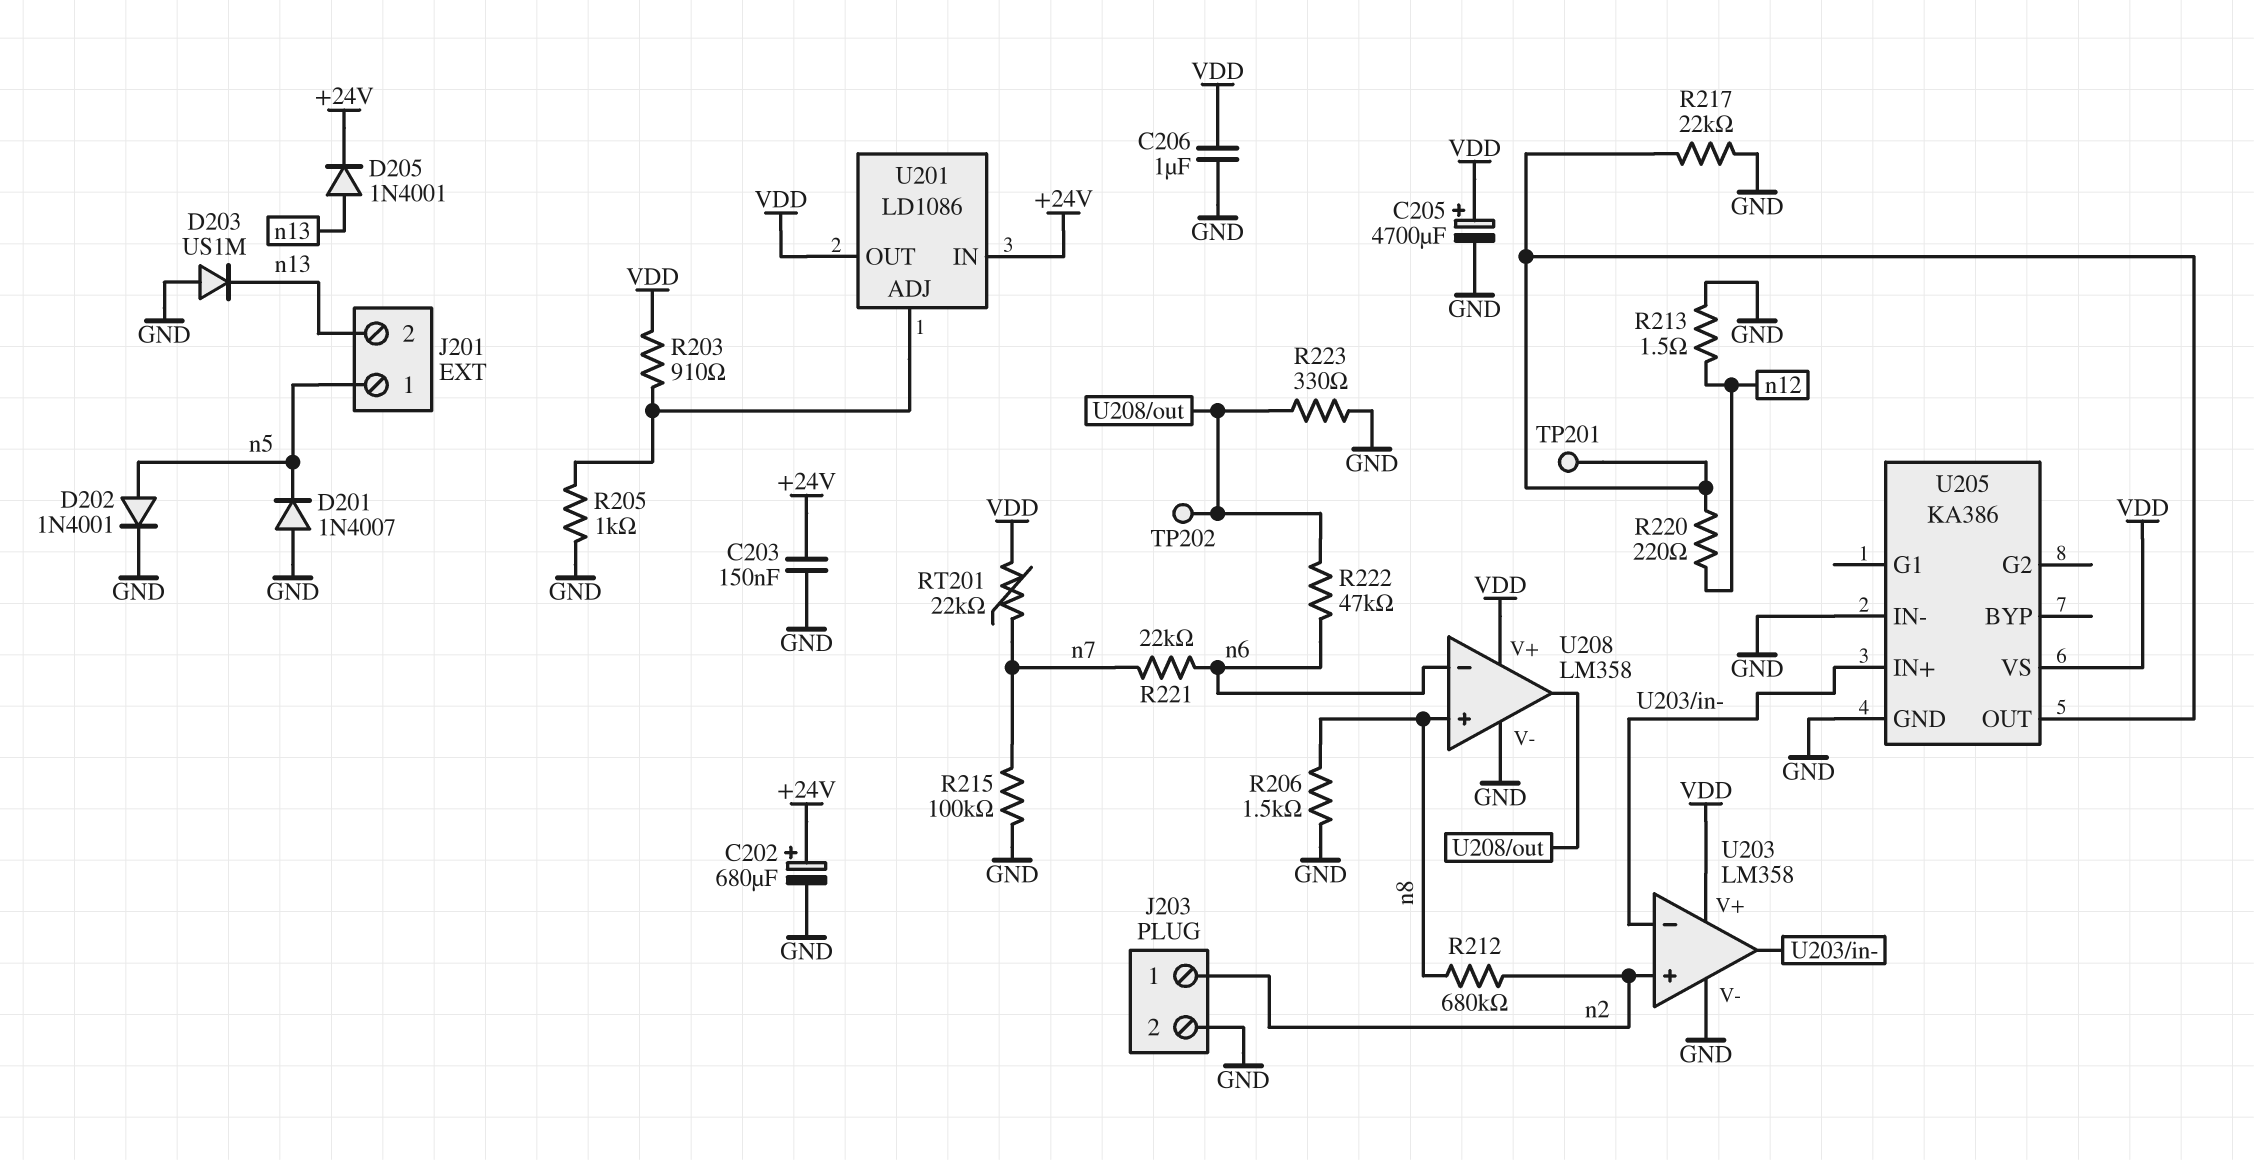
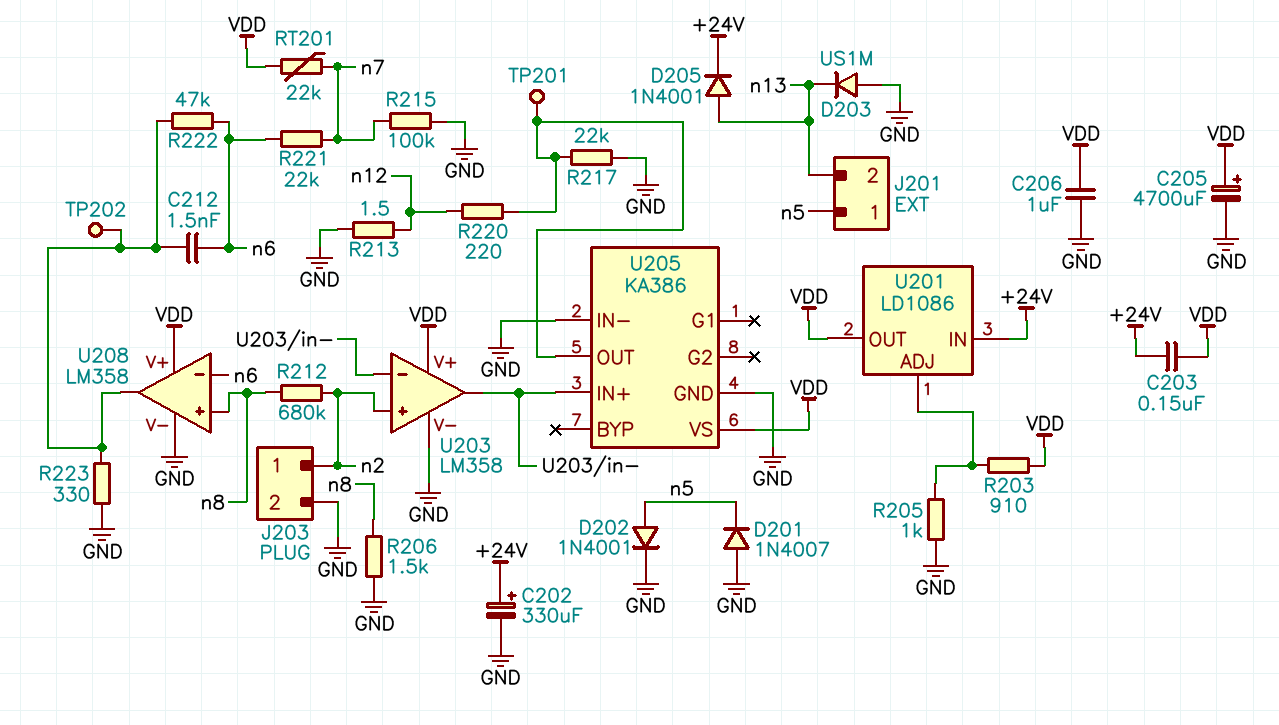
C202: 680uF (plus +24V, minus GND) -> 330uF (plus +24V, minus GND)
C203: 150nF (+24V, GND) -> 150nF (+24V, VDD)
C212: none -> 1.5nF (U208/out, n6)

